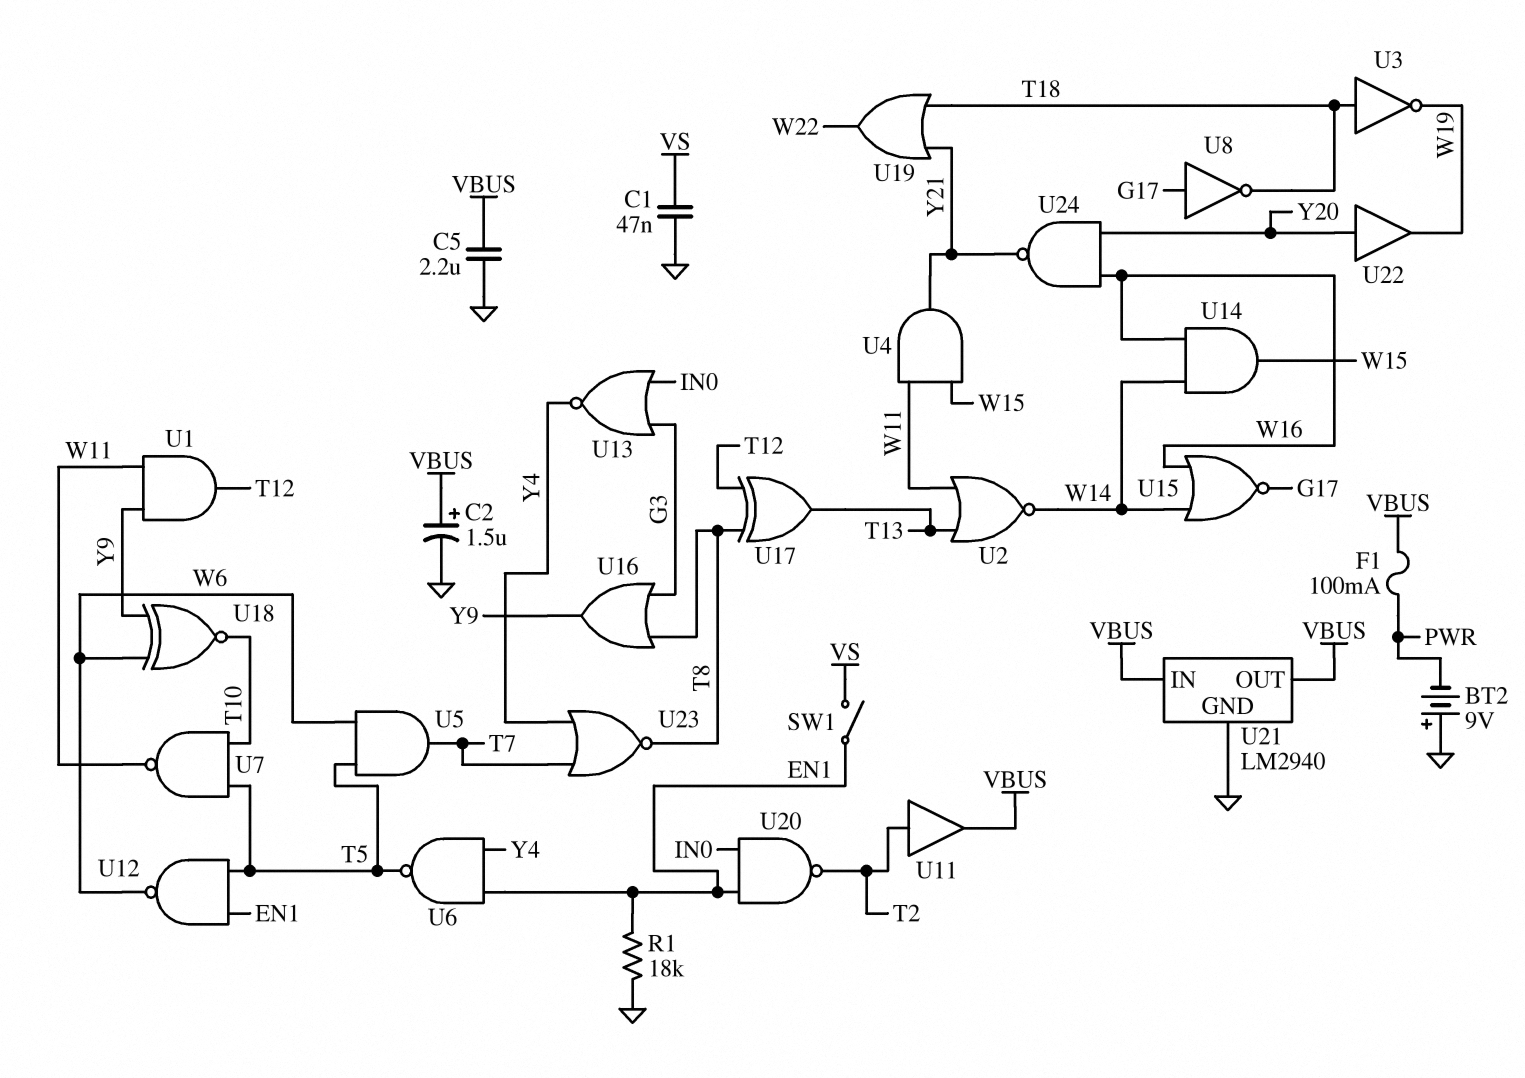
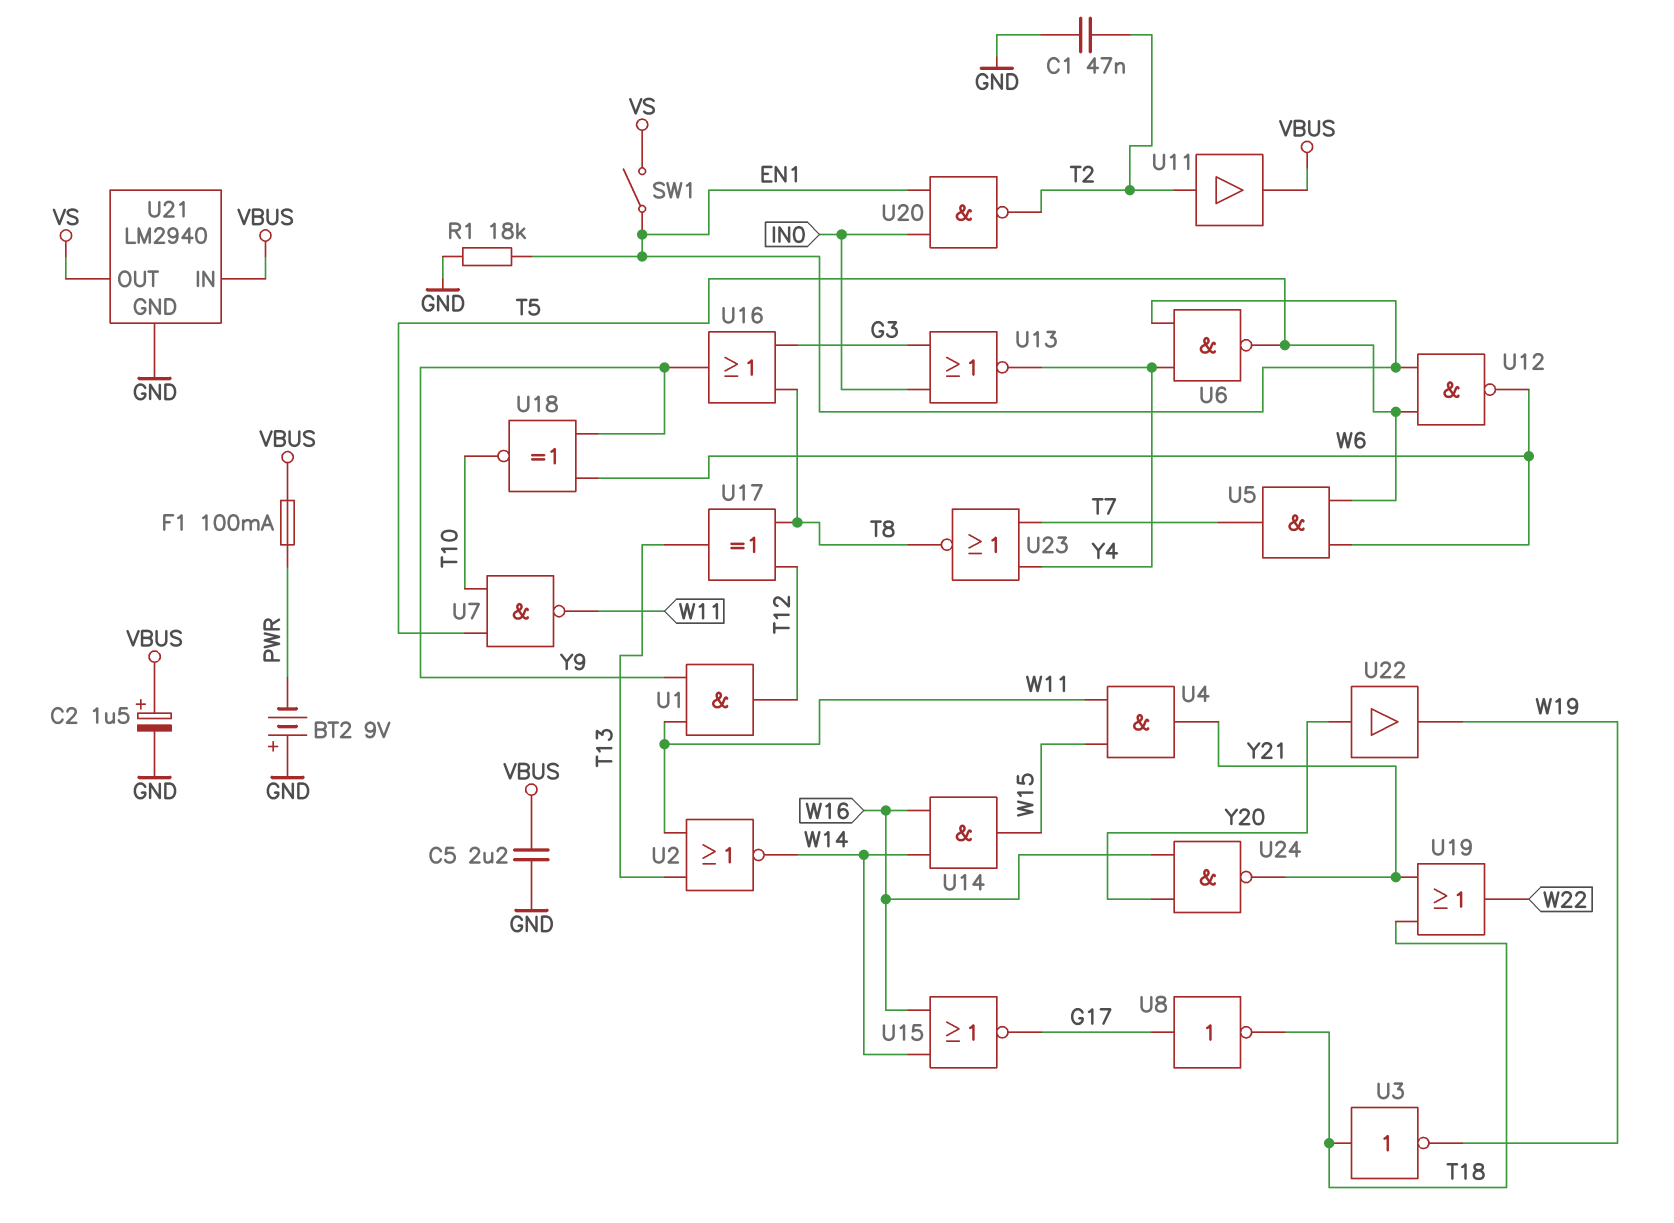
C1: 47nF (GND, VS) -> 47nF (GND, T2)
U21 pin OUT: VBUS -> VS

